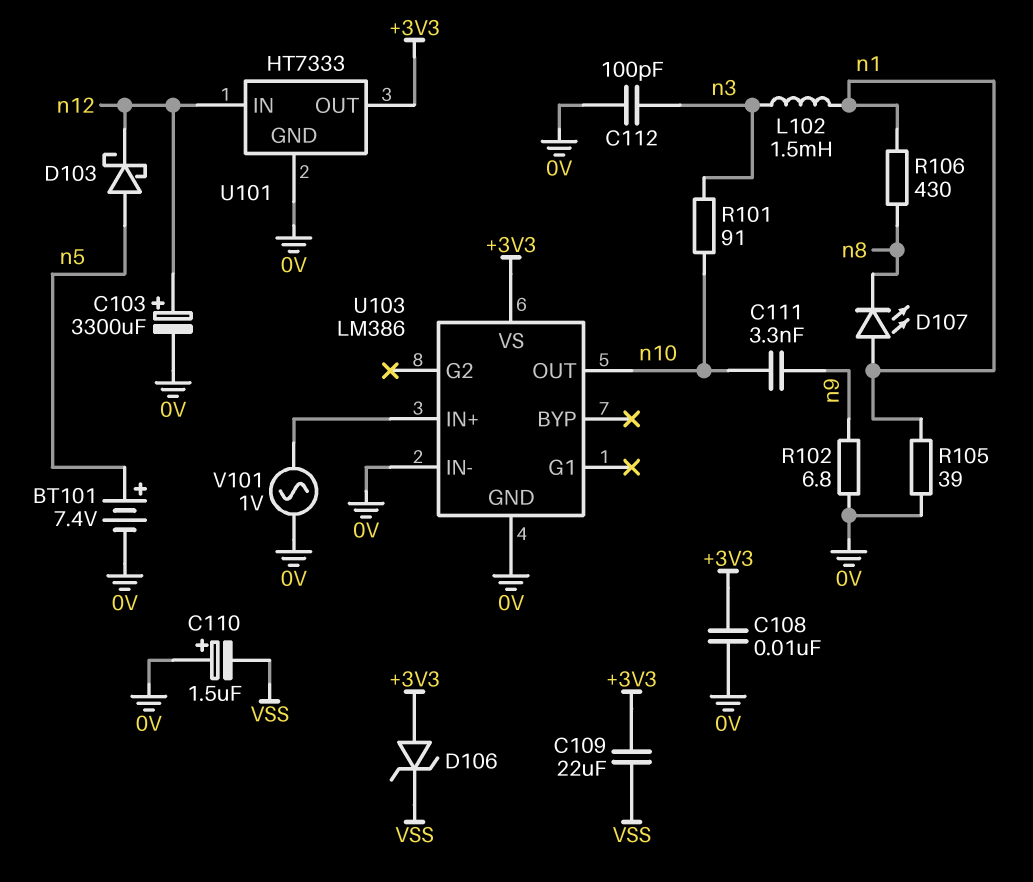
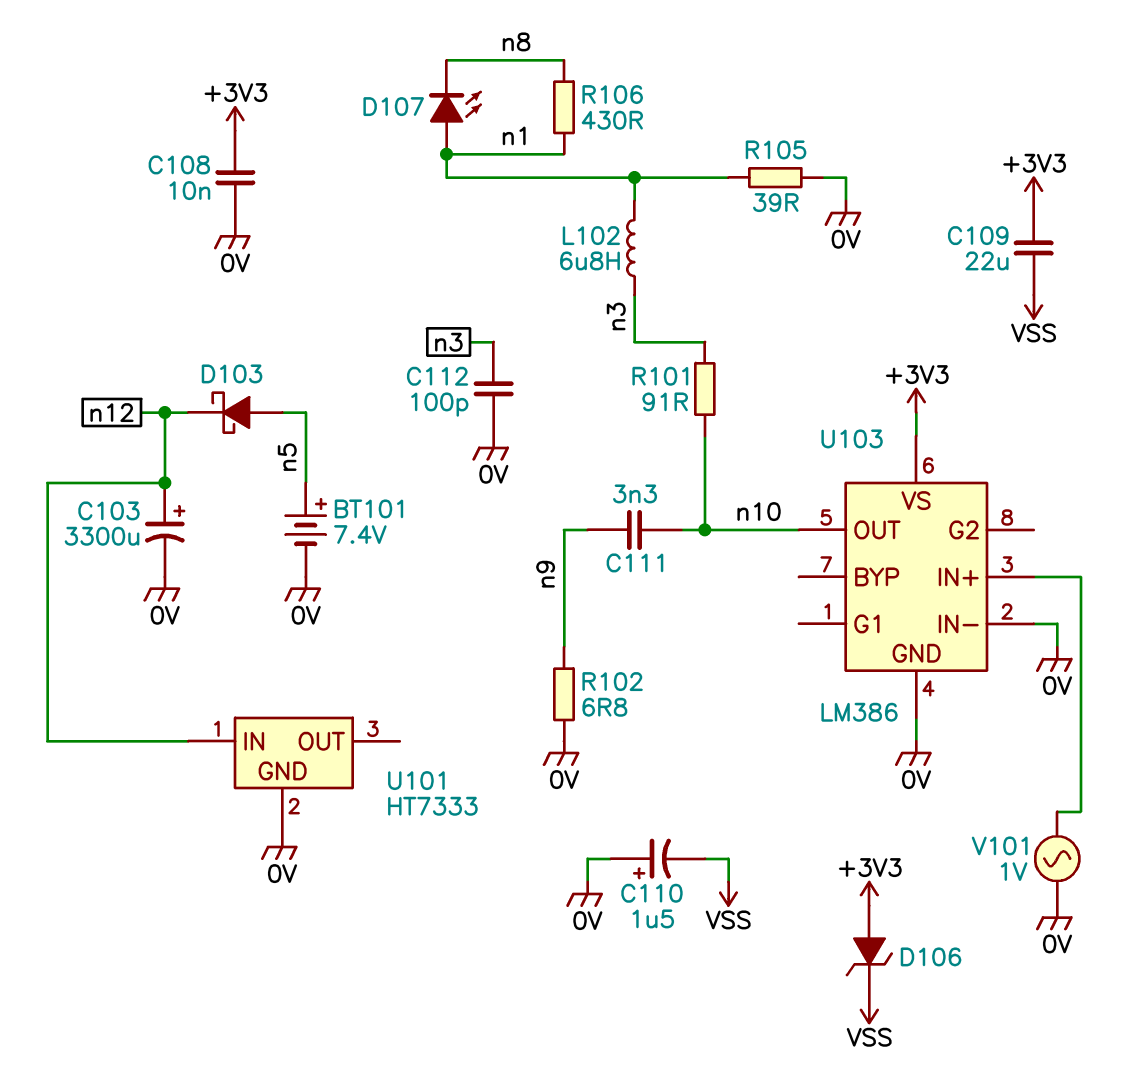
L102: 1.5mH (n1, n3) -> 6.8uH (n1, n3)
U101 pin OUT: +3V3 -> none

